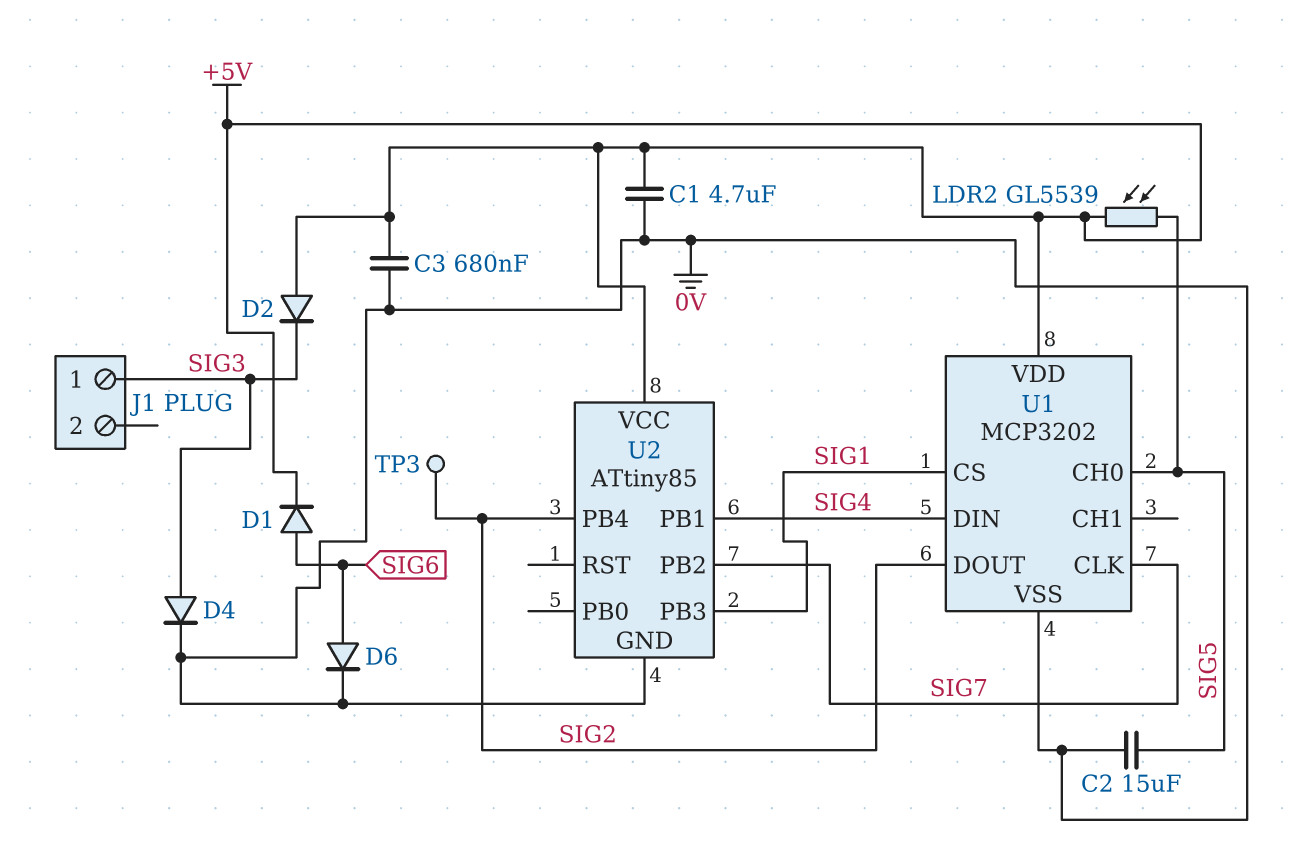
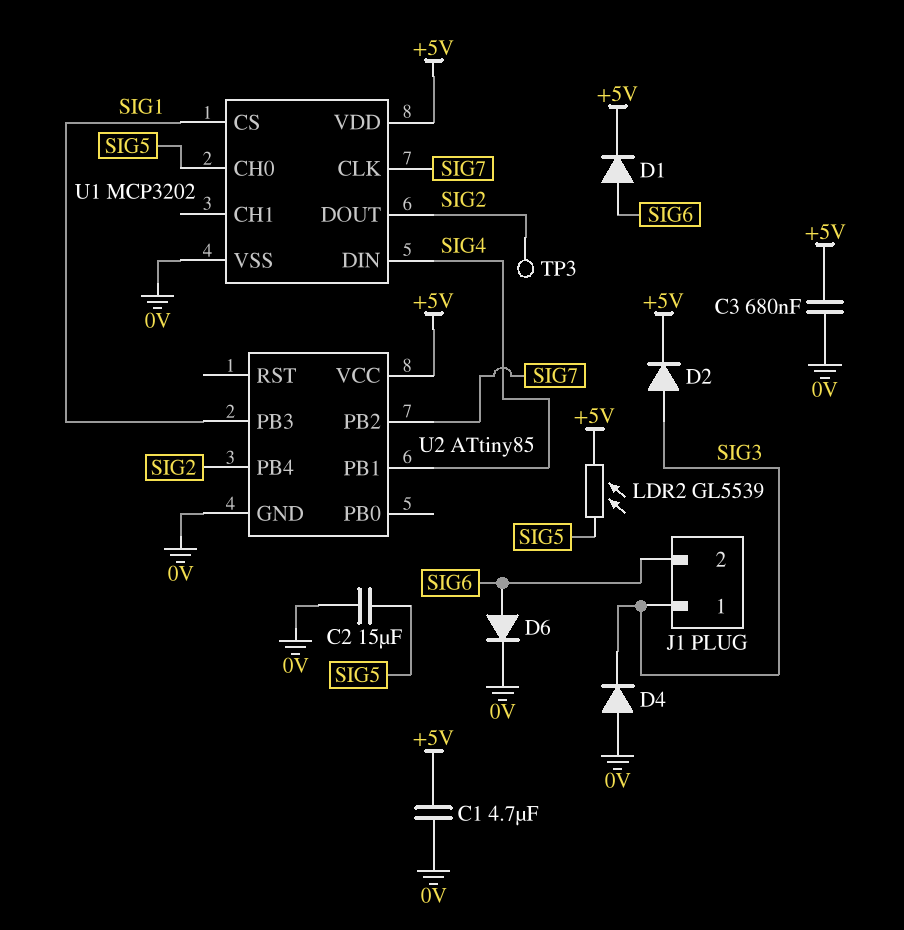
D2: diode (A +5V, K SIG3) -> diode (A SIG3, K +5V)
D4: diode (A SIG3, K 0V) -> diode (A 0V, K SIG3)
J1 pin 2: none -> SIG6

